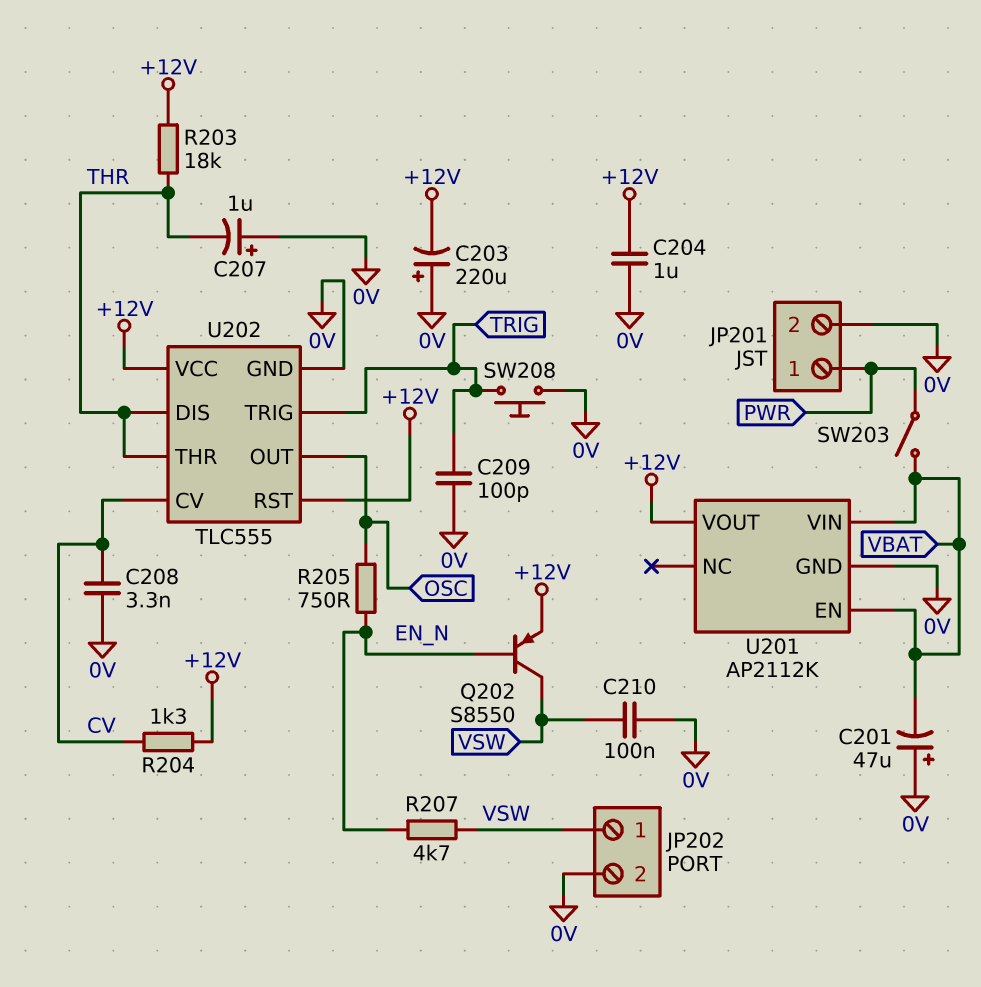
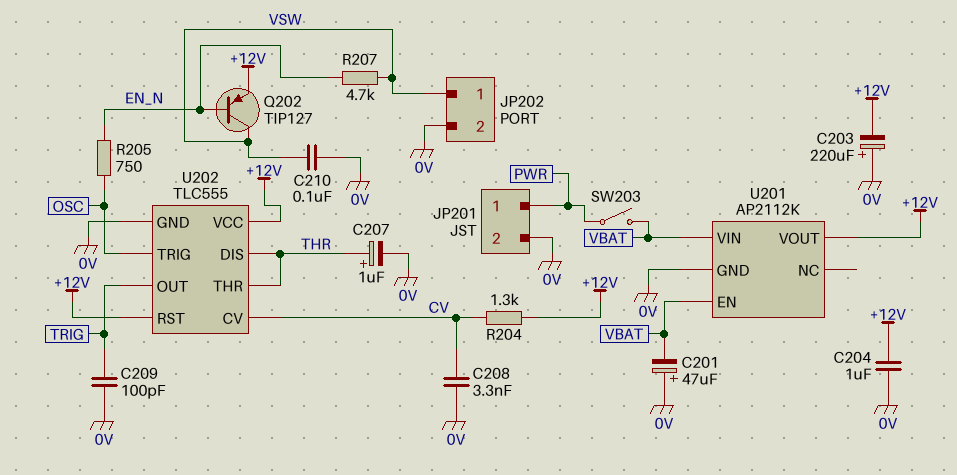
C207: 1uF (plus 0V, minus THR) -> 1uF (plus THR, minus 0V)
Q202: PNP S8550 (B EN_N, C VSW, E +12V) -> PNP TIP127 (B EN_N, C VSW, E +12V)
R203: 18k (+12V, THR) -> none
SW208: button (0V, TRIG) -> none
U202 pin OUT: OSC -> TRIG
U202 pin TRIG: TRIG -> OSC

